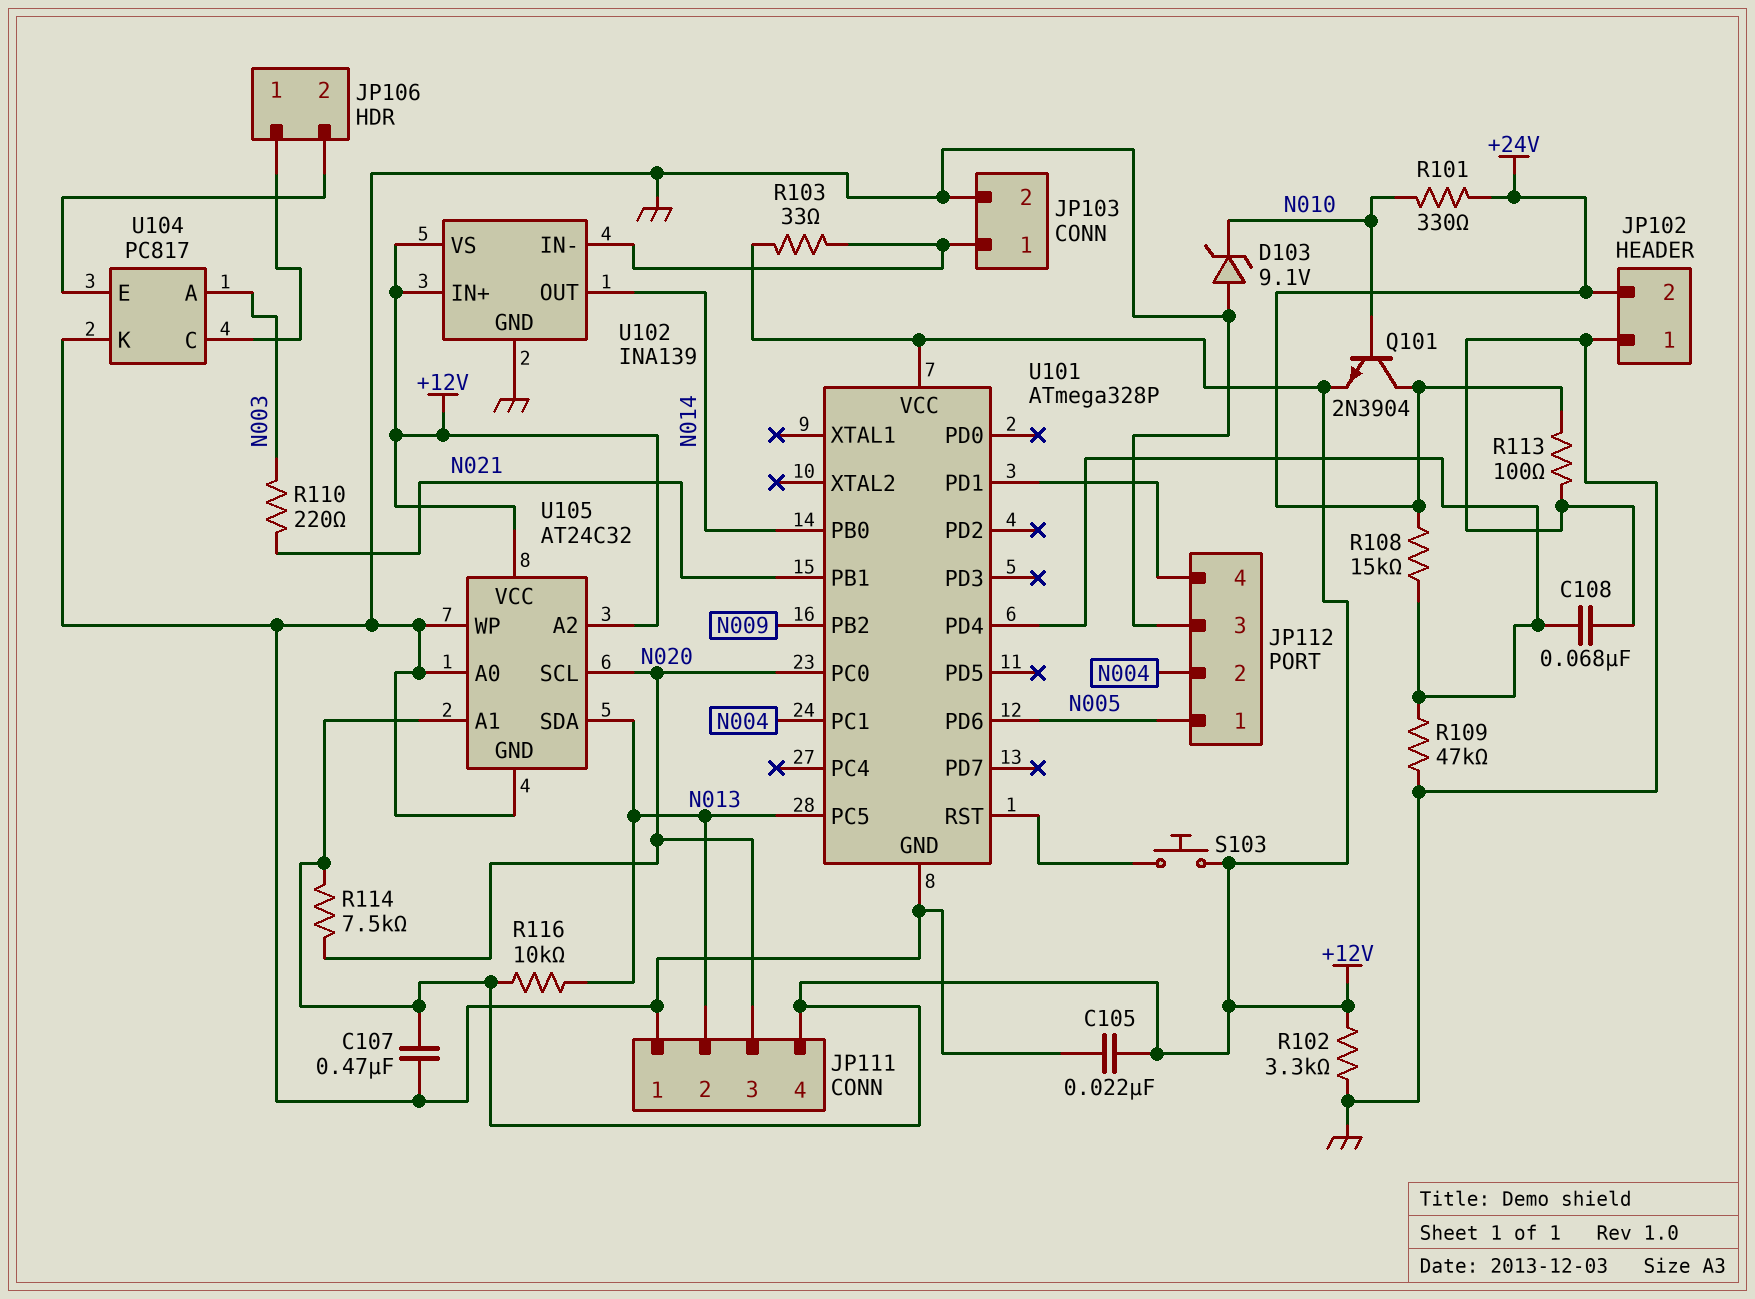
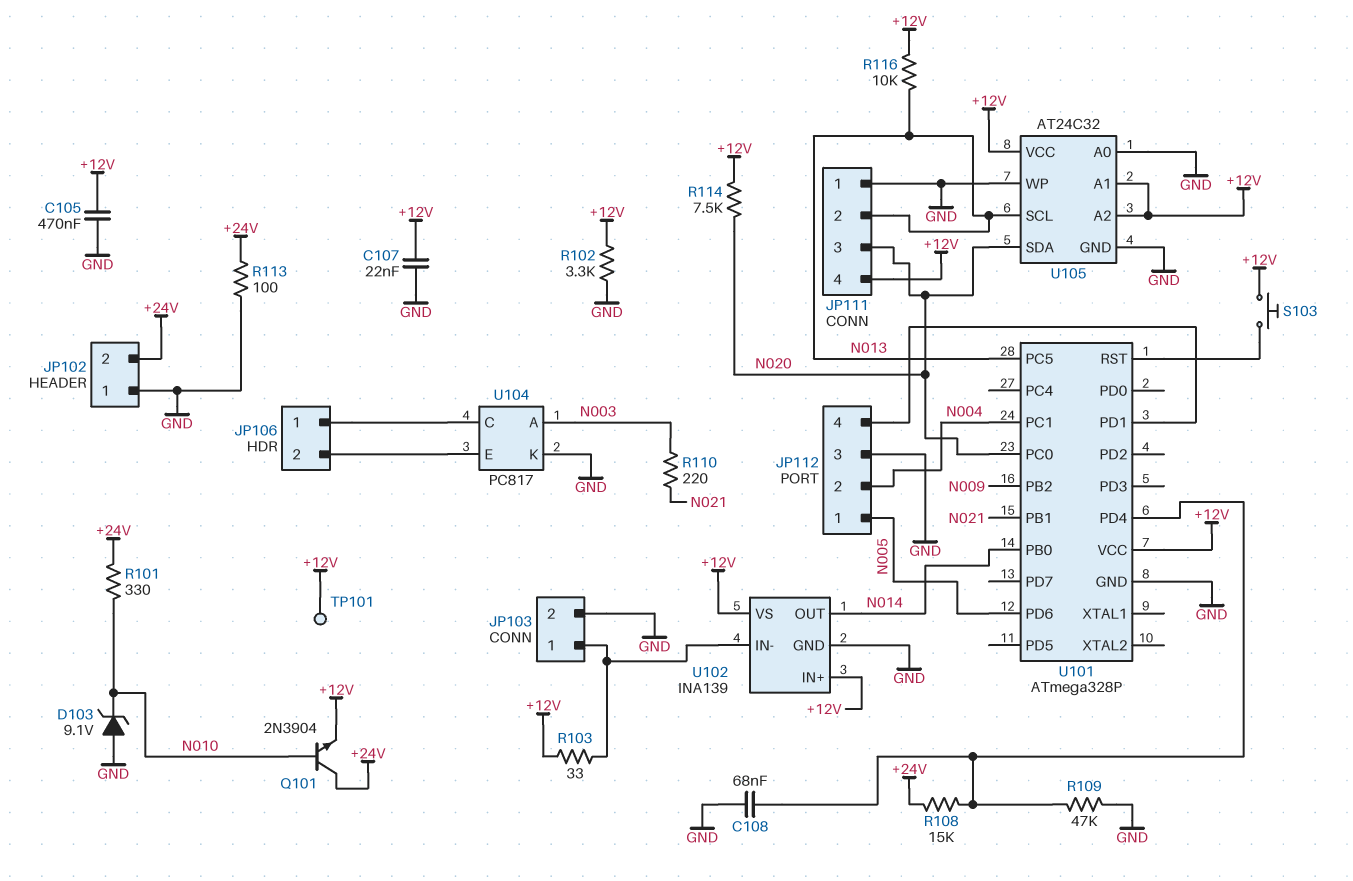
C105: 22nF (+12V, GND) -> 470nF (+12V, GND)
C107: 470nF (+12V, GND) -> 22nF (+12V, GND)
TP101: none -> test point (+12V)
U105 pin SCL: N020 -> N013
U105 pin SDA: N013 -> N020

